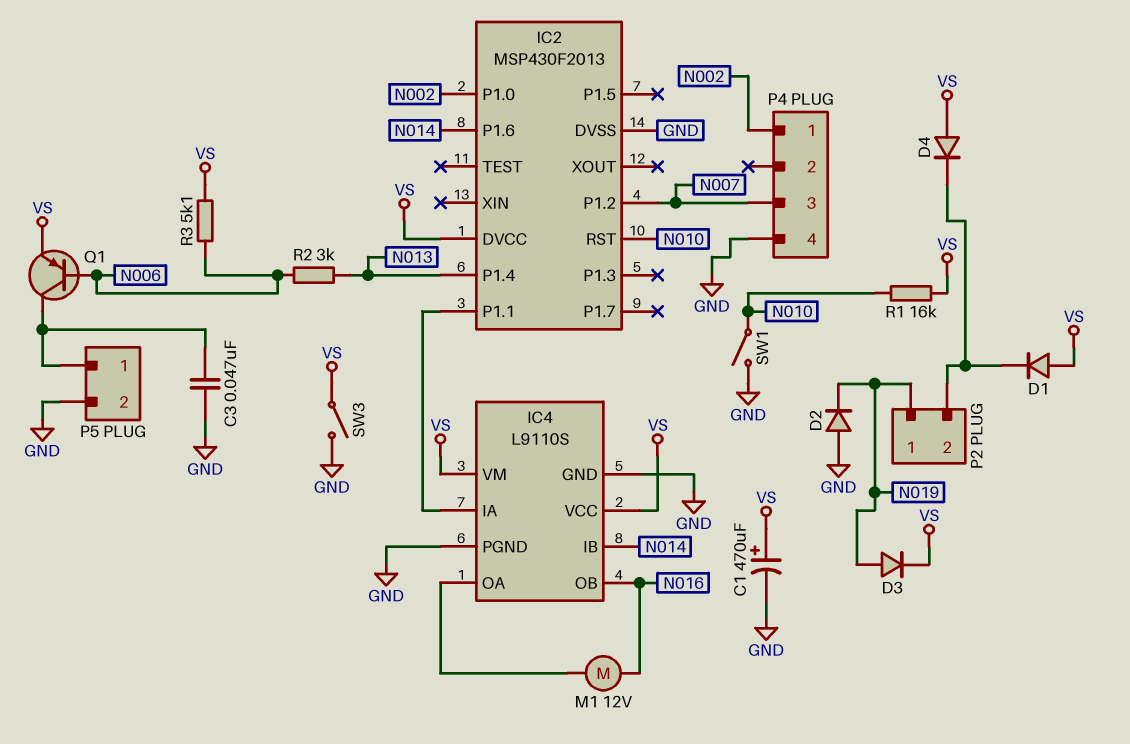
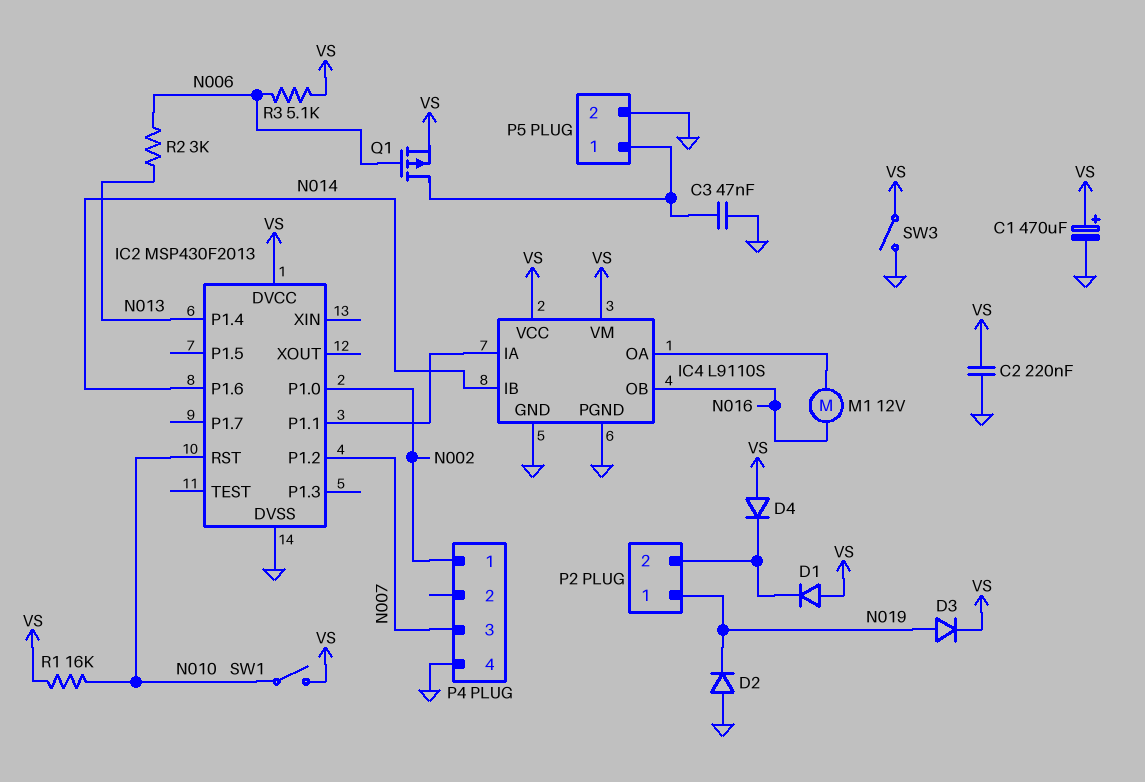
C2: none -> 220nF (GND, VS)
Q1: PNP (B N006, C P5/1, E VS) -> PMOS (G N006, D P5/1, S VS)
SW1: switch (GND, N010) -> switch (N010, VS)

